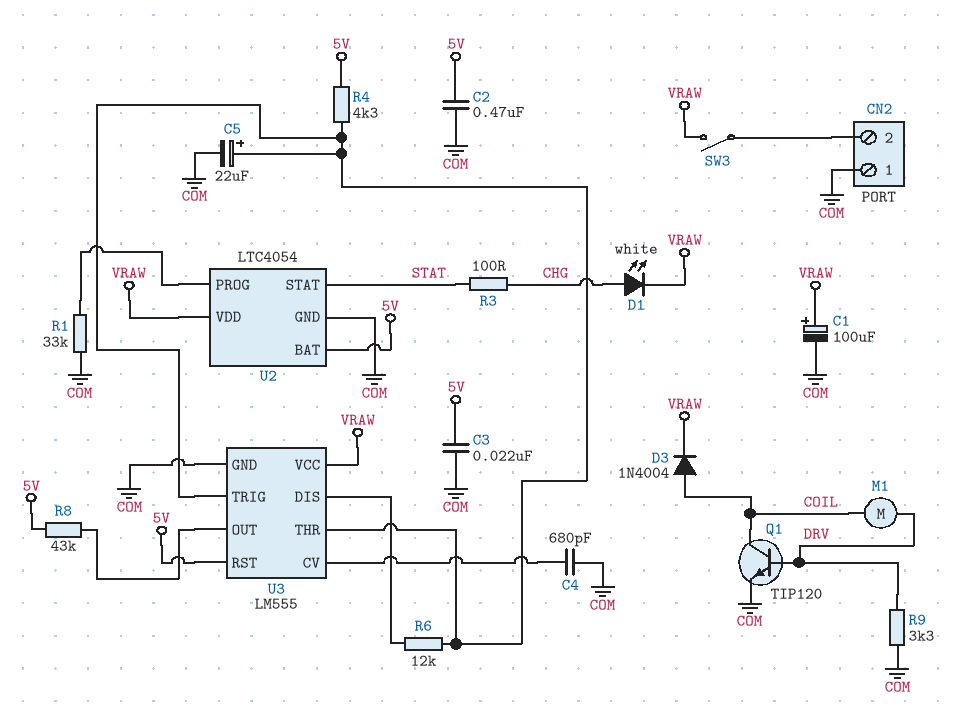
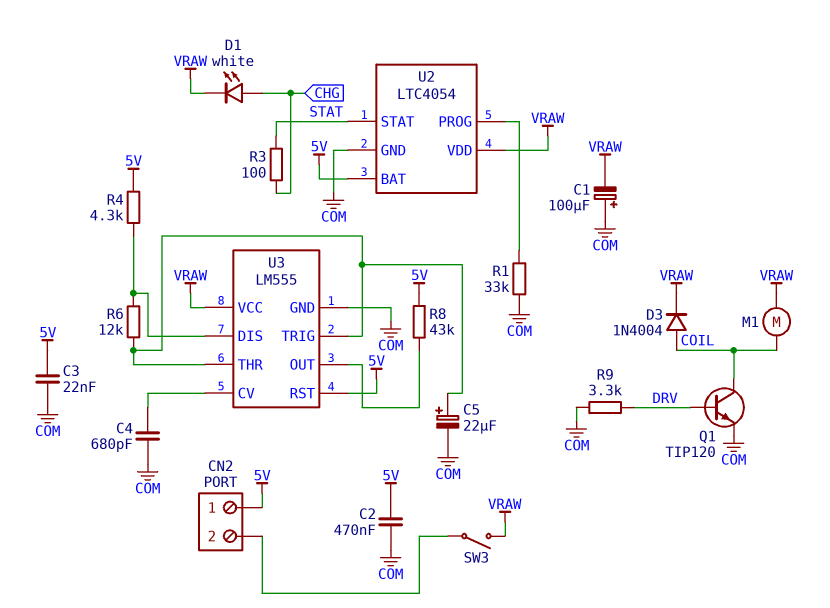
C1: 100uF (plus VRAW, minus COM) -> 100uF (plus COM, minus VRAW)
CN2 pin 1: COM -> 5V
M1: motor (COIL, DRV) -> motor (COIL, VRAW)
R4: 4.3k (5V, U3/THR) -> 4.3k (5V, U3/DIS)

